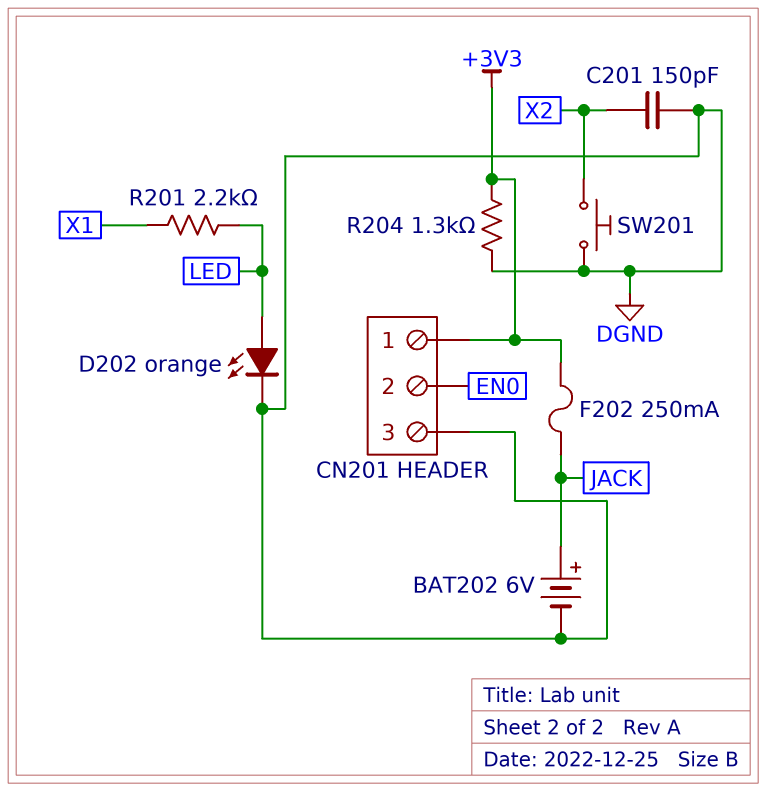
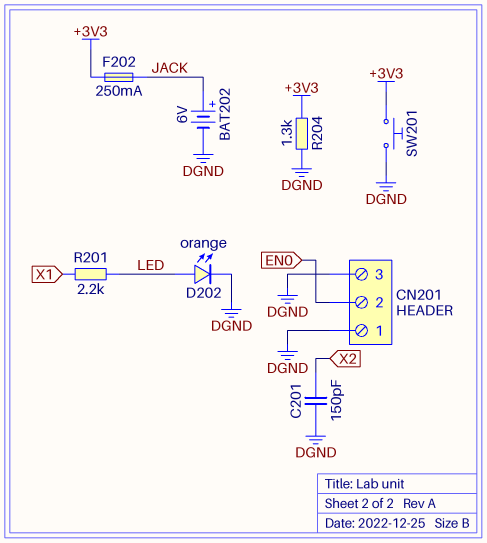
CN201 pin 1: +3V3 -> DGND
SW201: button (DGND, X2) -> button (+3V3, DGND)

